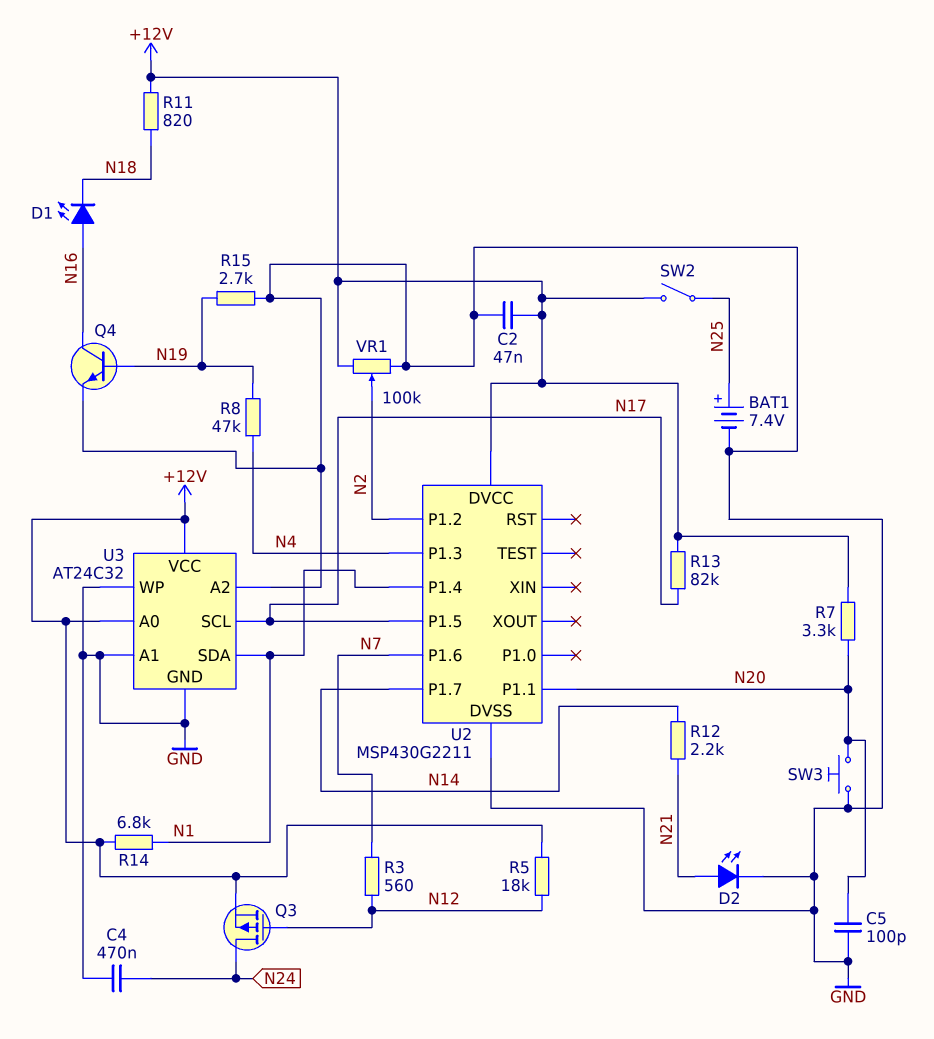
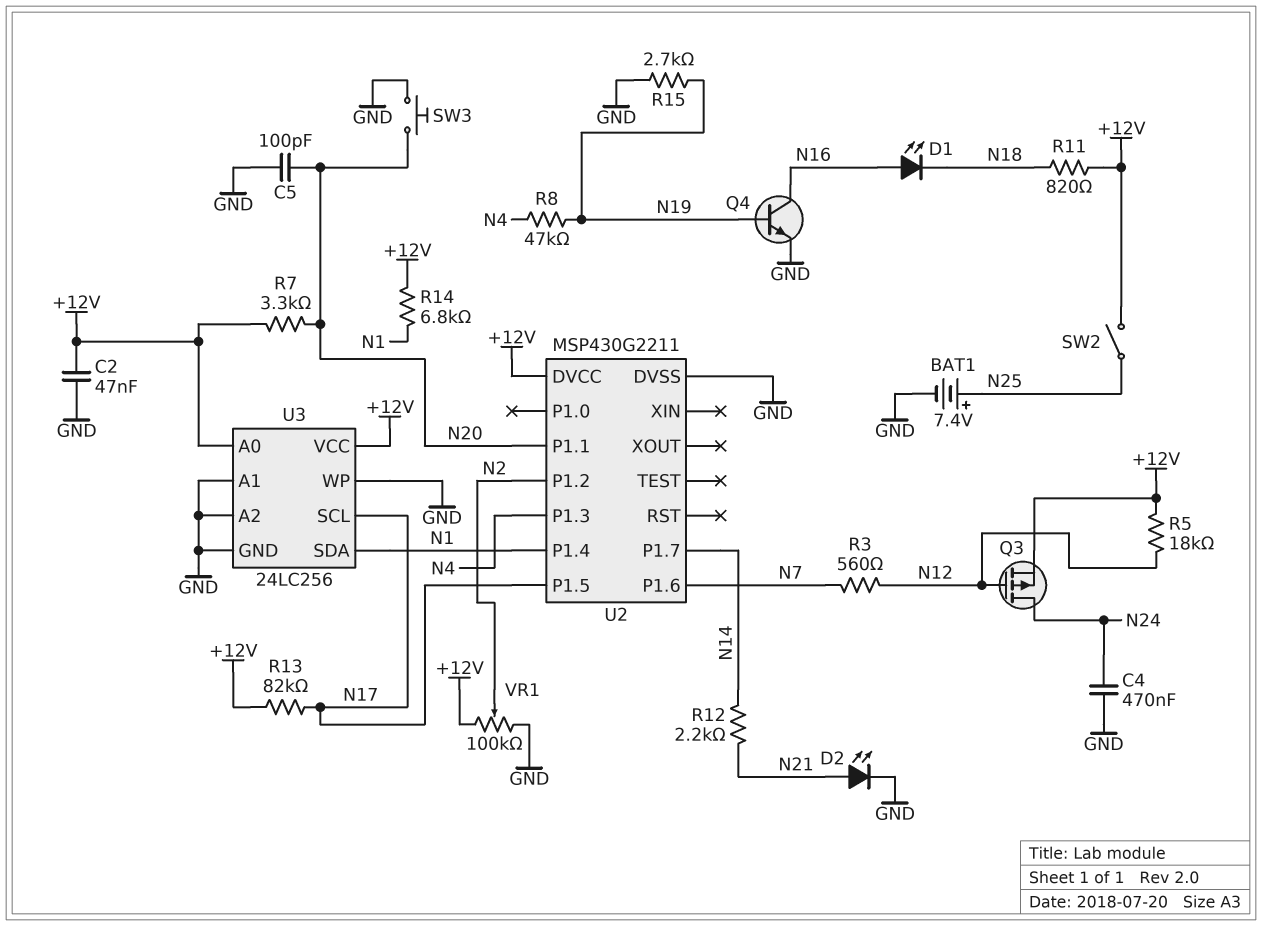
U3: AT24C32 -> 24LC256

